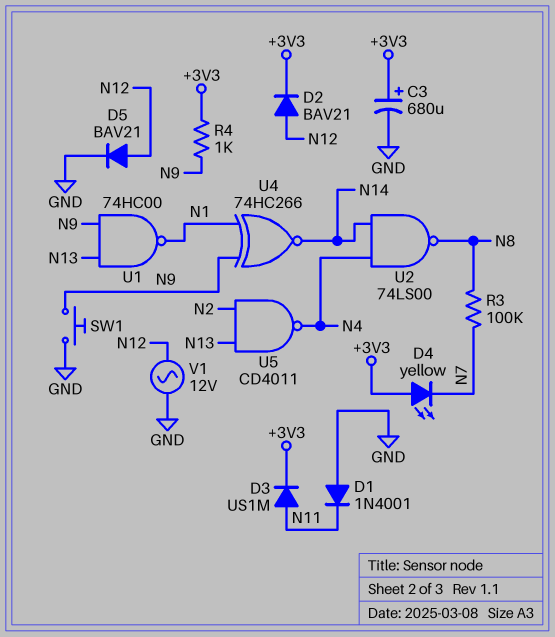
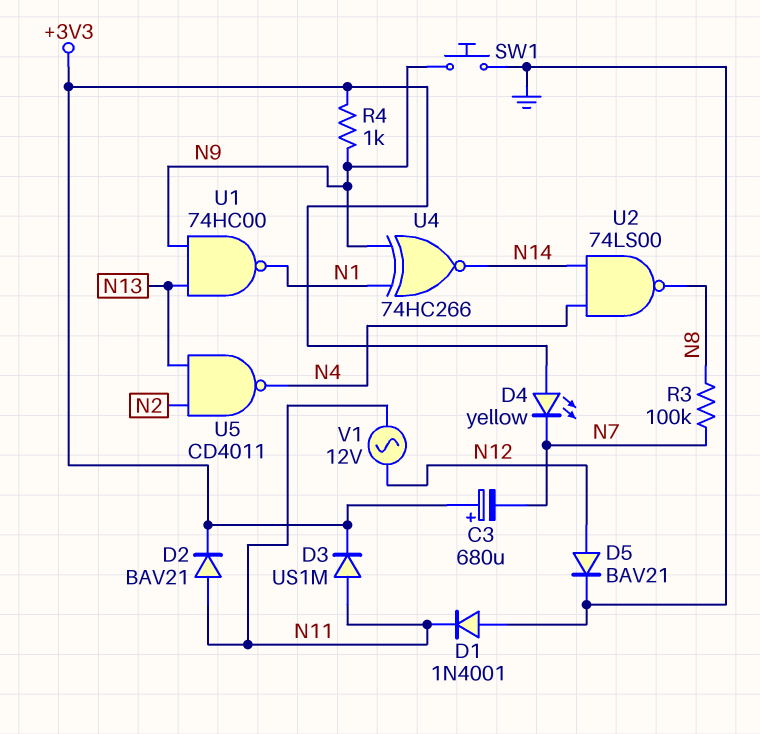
C3: 680uF (plus +3V3, minus GND) -> 680uF (plus +3V3, minus N7)
D2: diode BAV21 (A N12, K +3V3) -> diode BAV21 (A N11, K +3V3)
V1: AC 12V (GND, N12) -> AC 12V (N11, N12)

